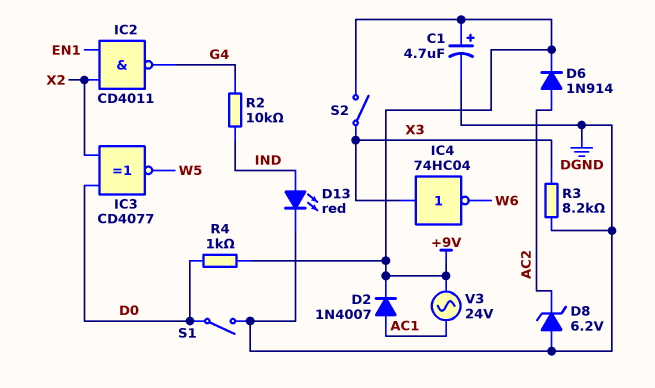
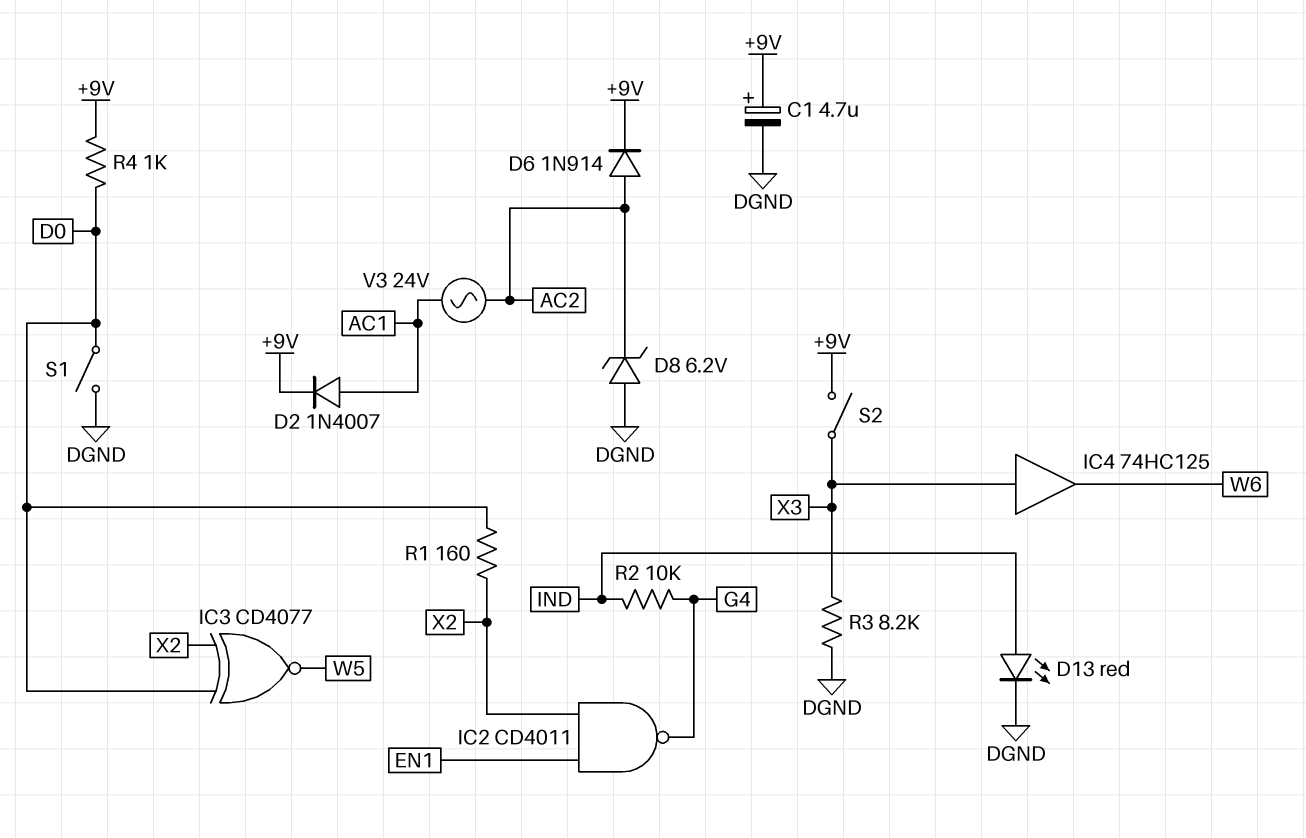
IC4: NOT 74HC04 (in X3, out W6) -> buffer 74HC125 (in X3, out W6)
R1: none -> 160 (D0, X2)
V3: AC 24V (+9V, AC1) -> AC 24V (AC1, AC2)

